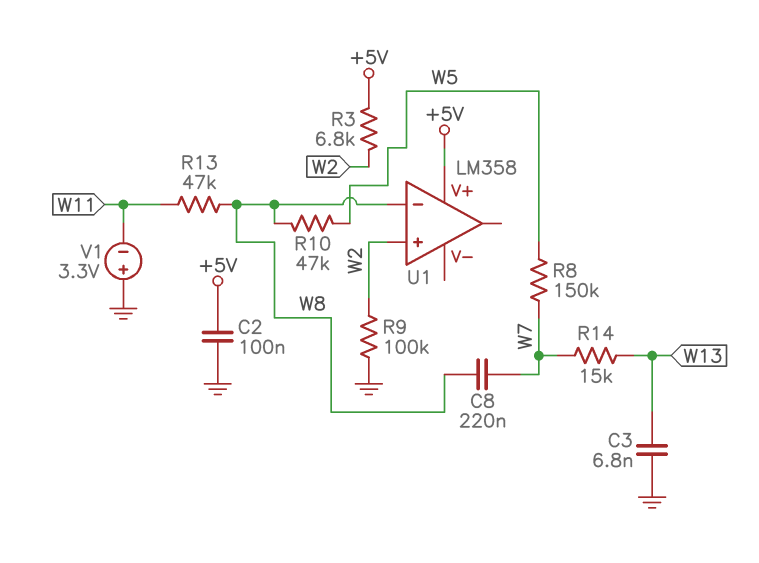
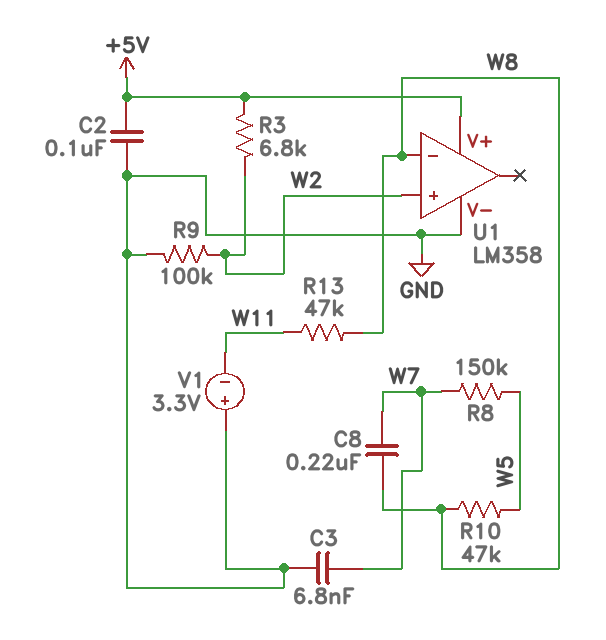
C3: 6.8nF (GND, W13) -> 6.8nF (GND, W7)
R14: 15k (W7, W13) -> none
U1 pin V-: none -> GND

